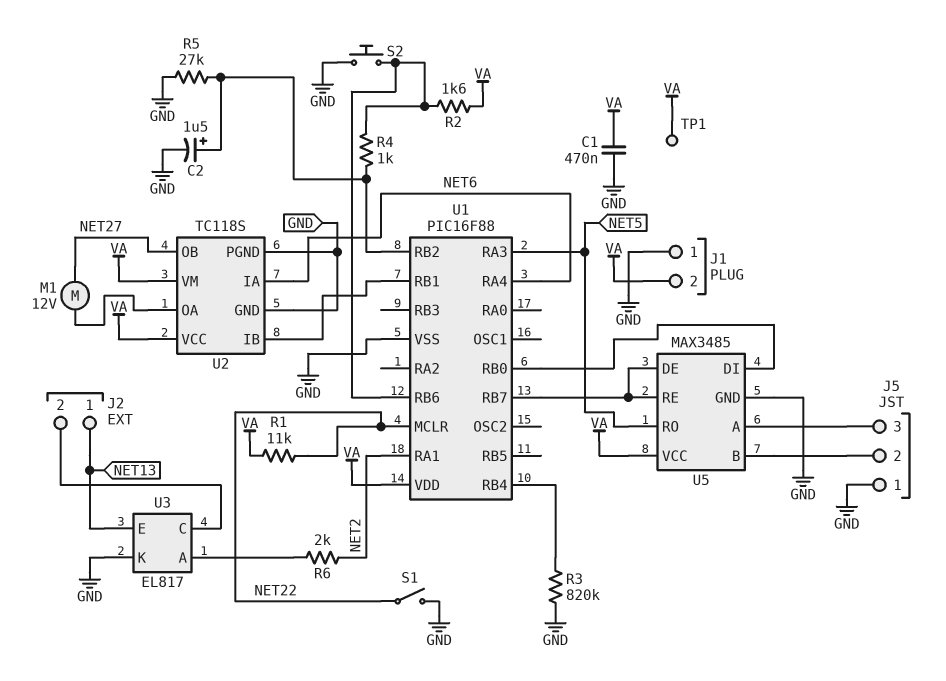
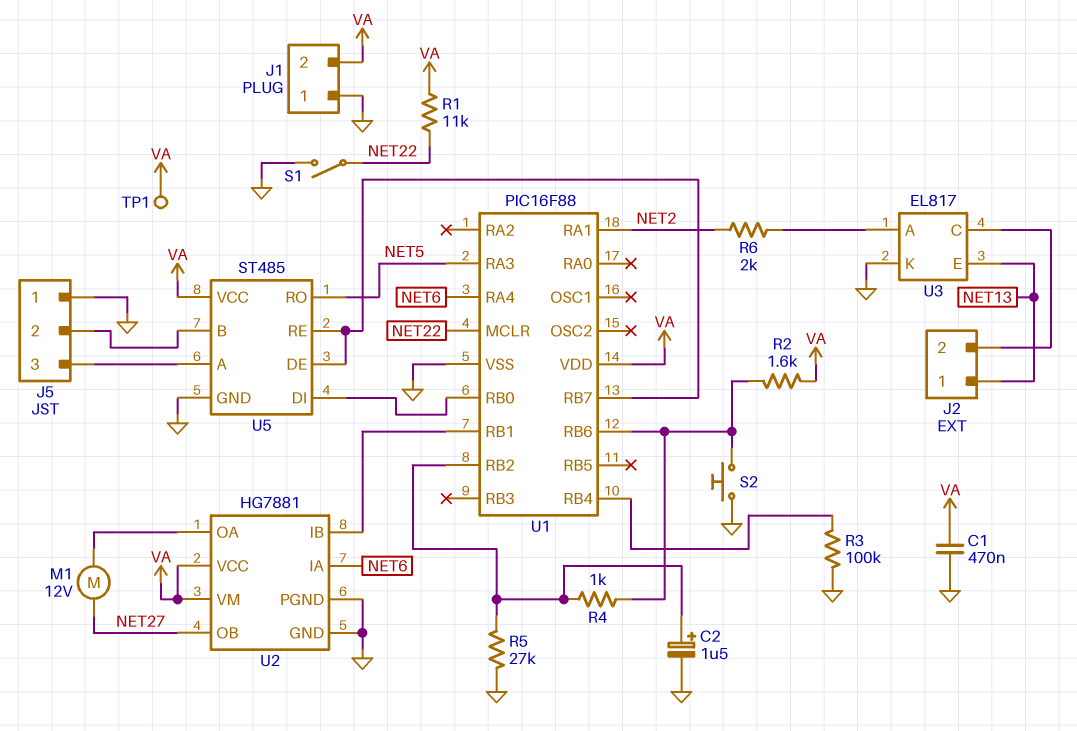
R3: 820k (GND, U1/RB4) -> 100k (GND, U1/RB4)
U2: TC118S -> HG7881
U5: MAX3485 -> ST485

